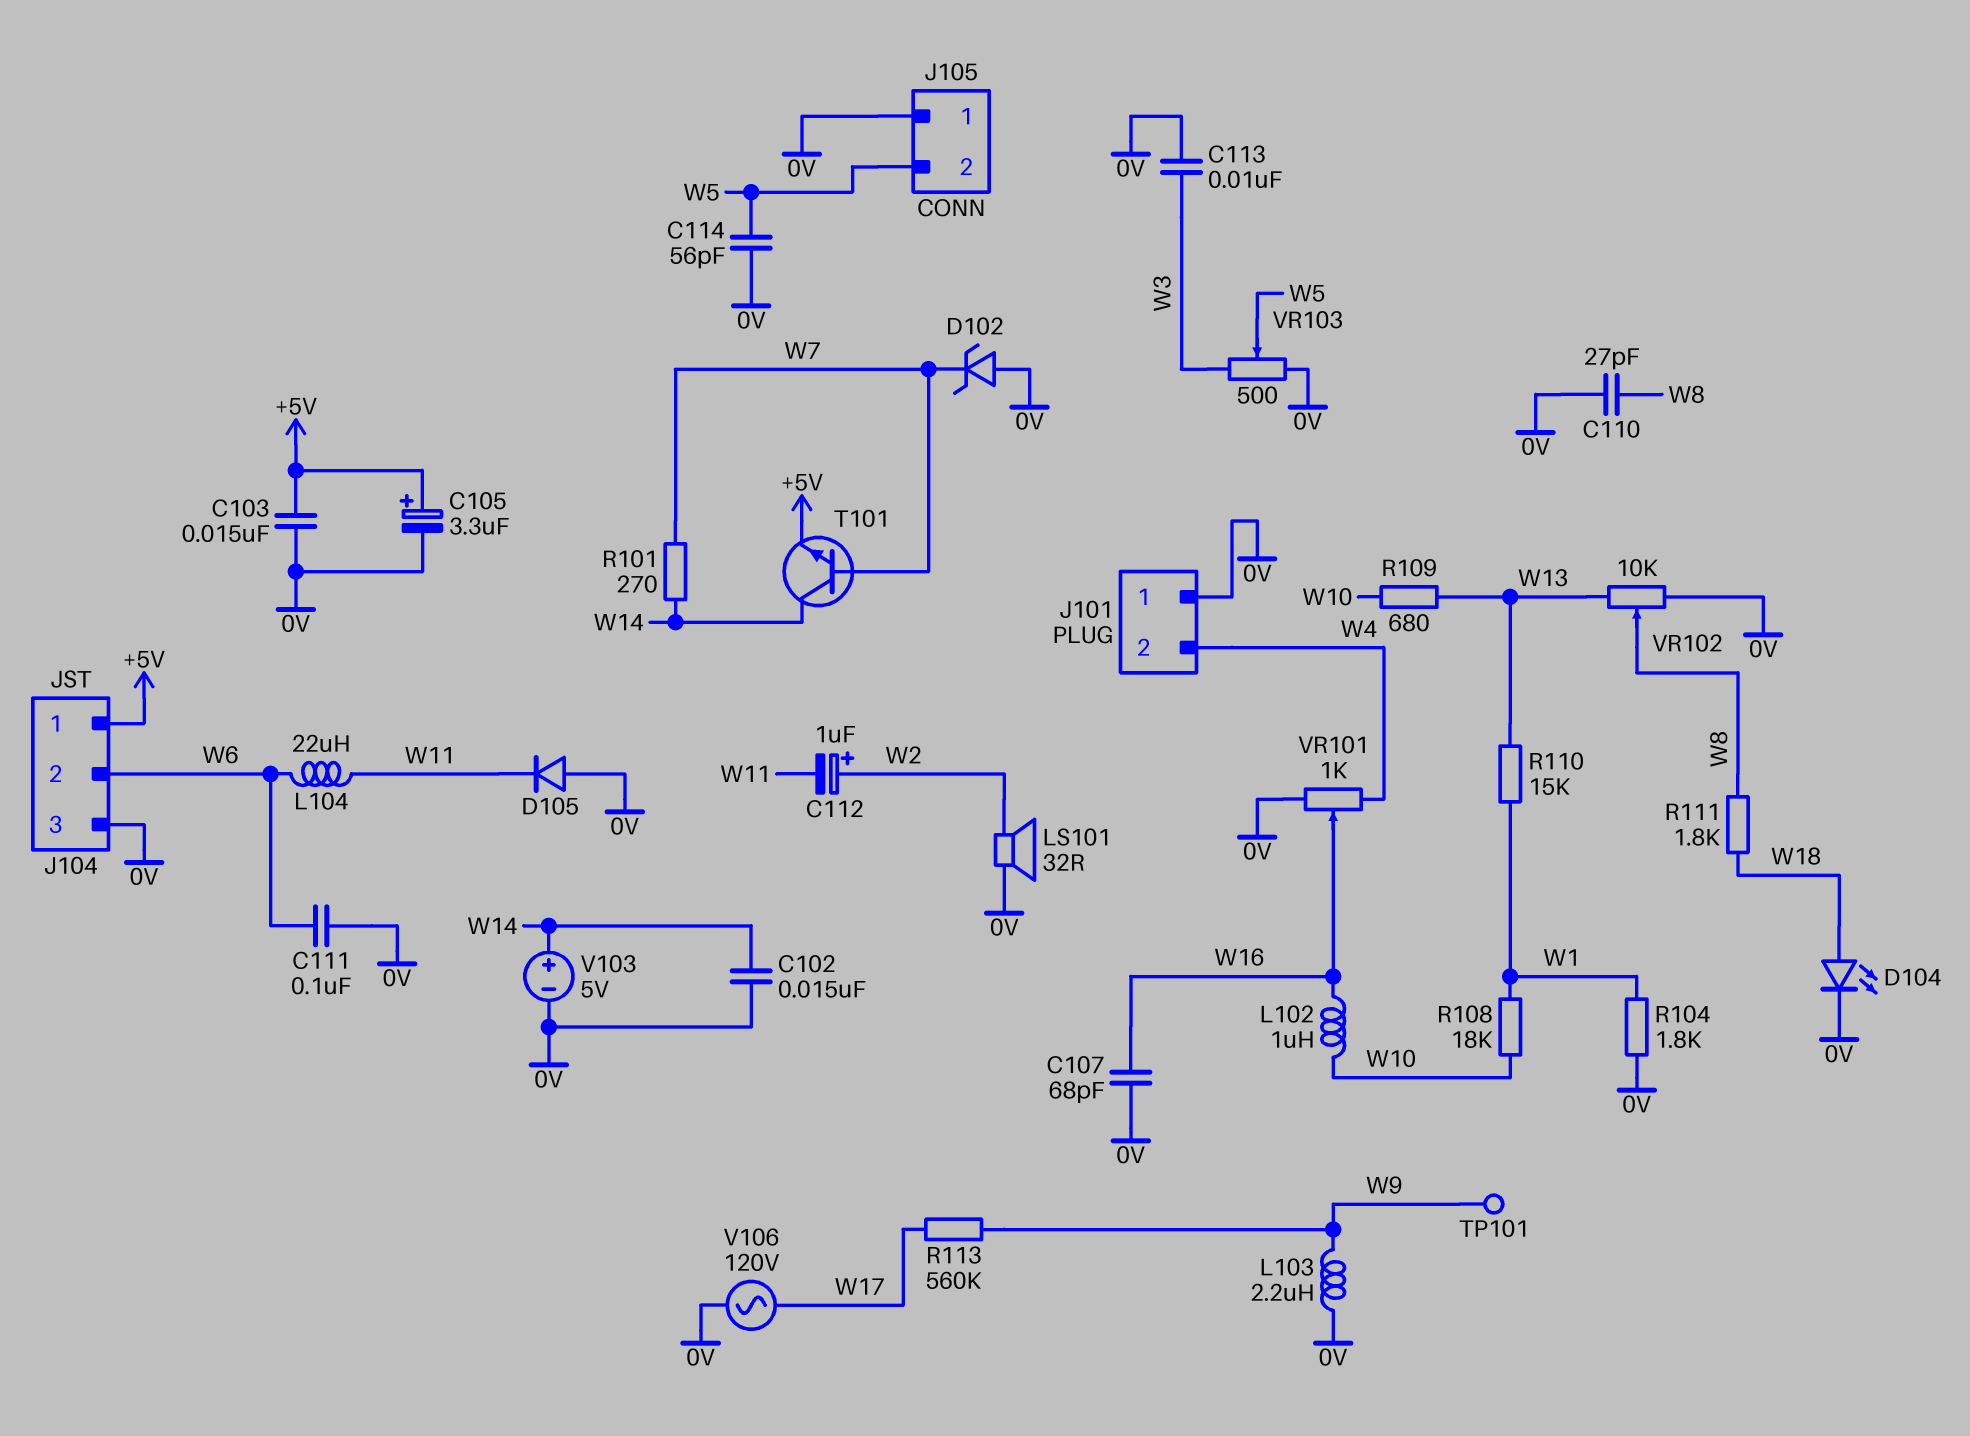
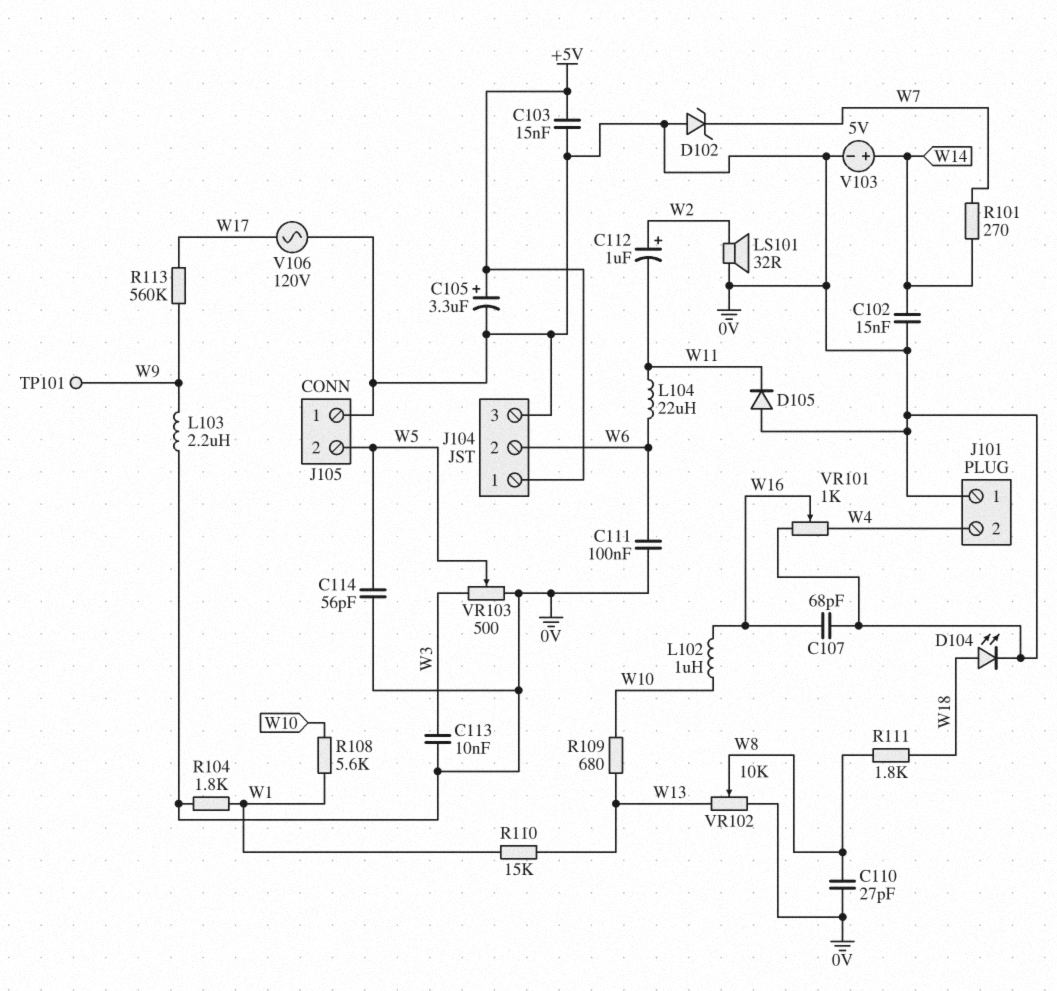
R108: 18k (W1, W10) -> 5.6k (W1, W10)
T101: NPN (B W7, C W14, E +5V) -> none

